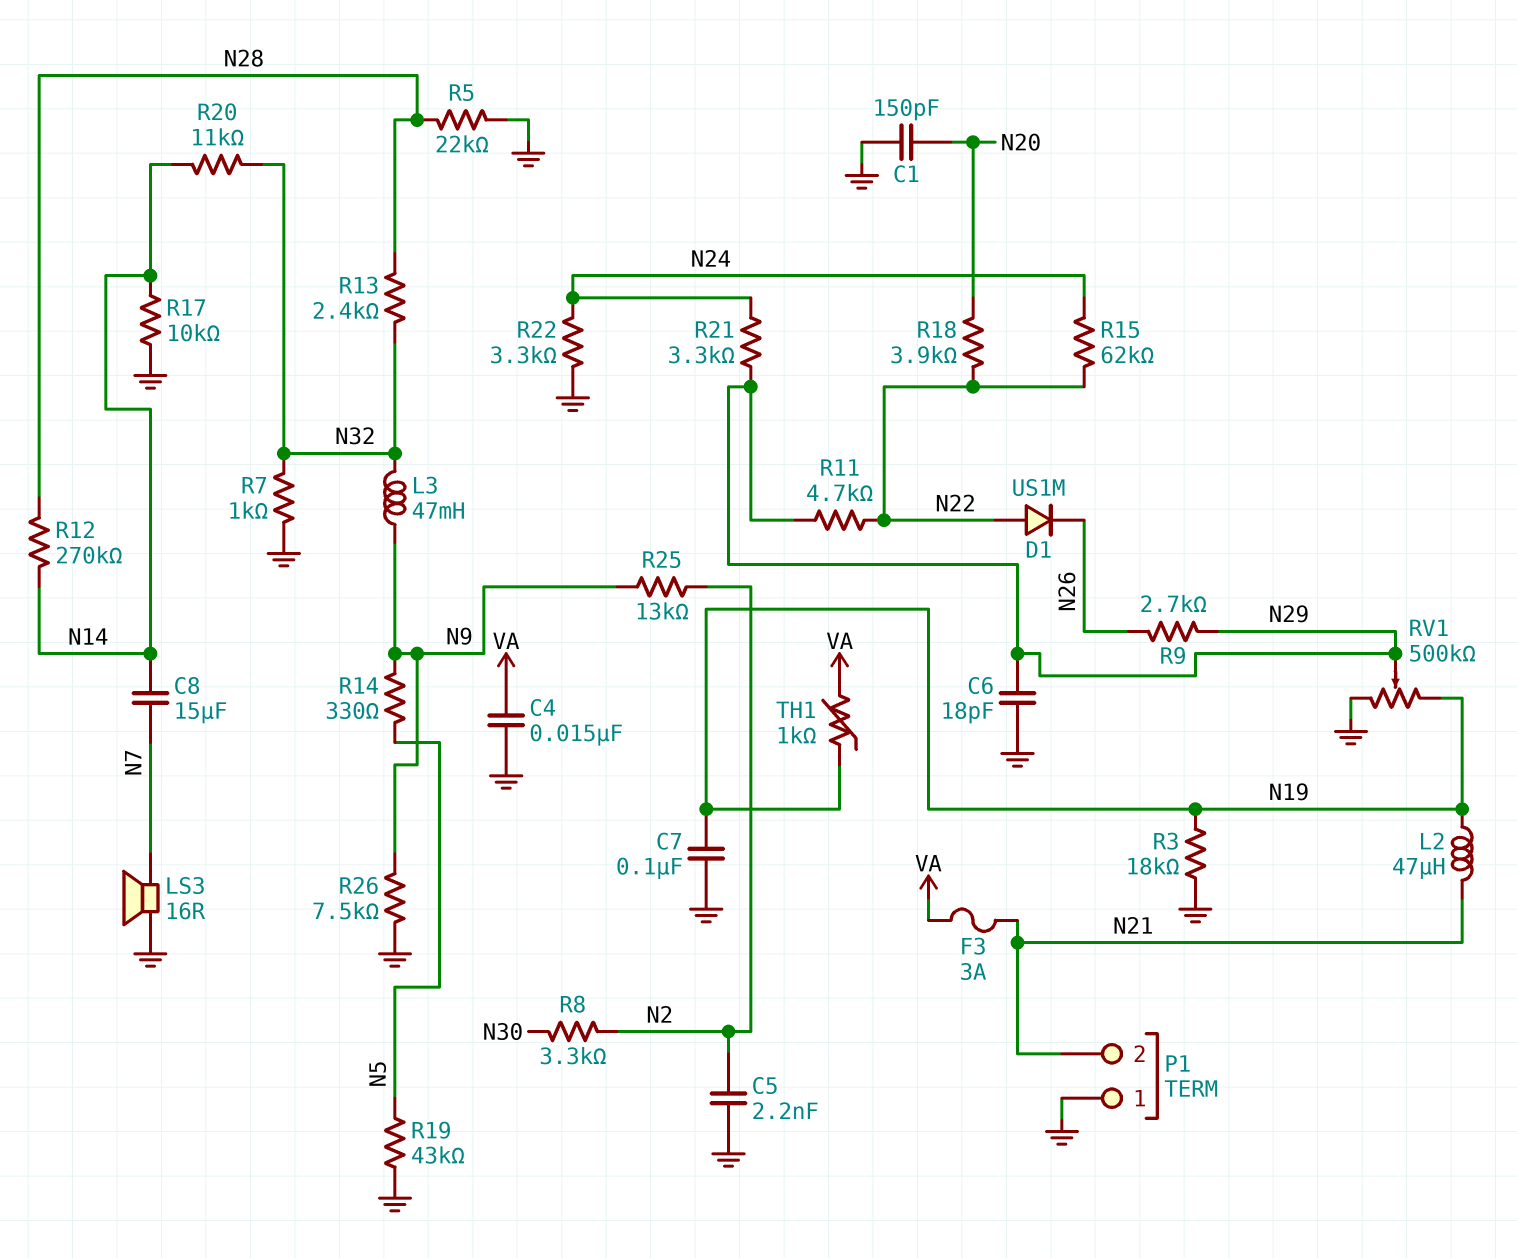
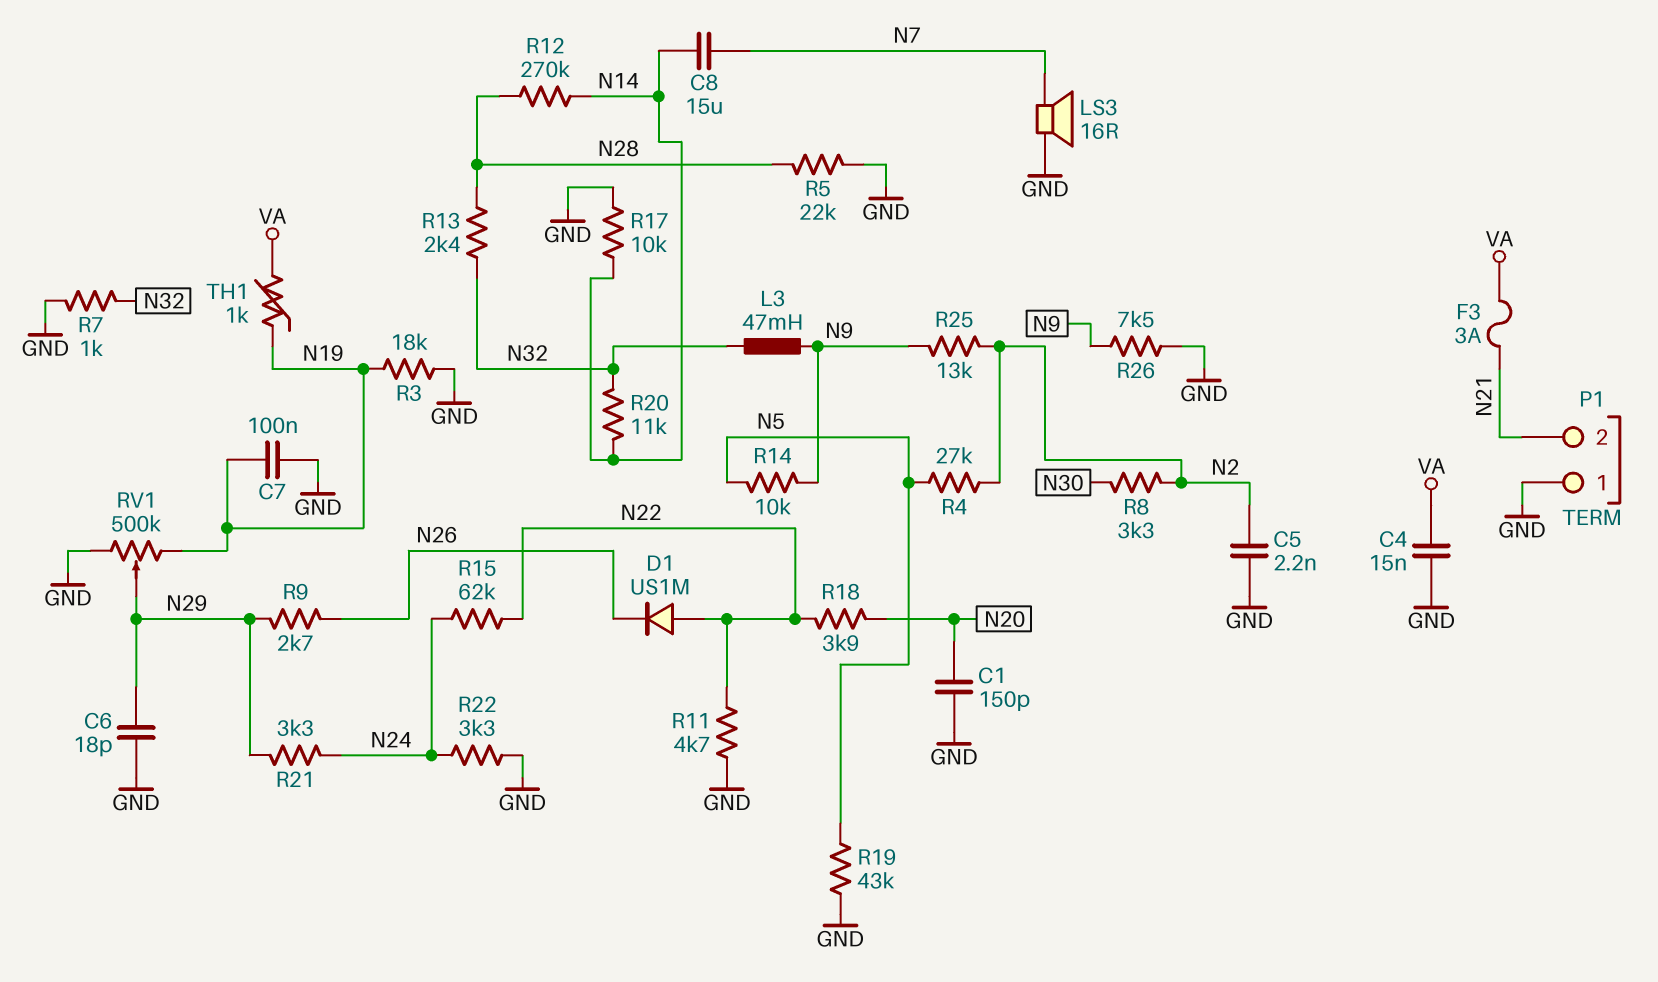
L2: 47uH (N19, N21) -> none
R4: none -> 27k (N2, N5)
R11: 4.7k (N22, N29) -> 4.7k (GND, N22)
R14: 330 (N5, N9) -> 10k (N5, N9)

